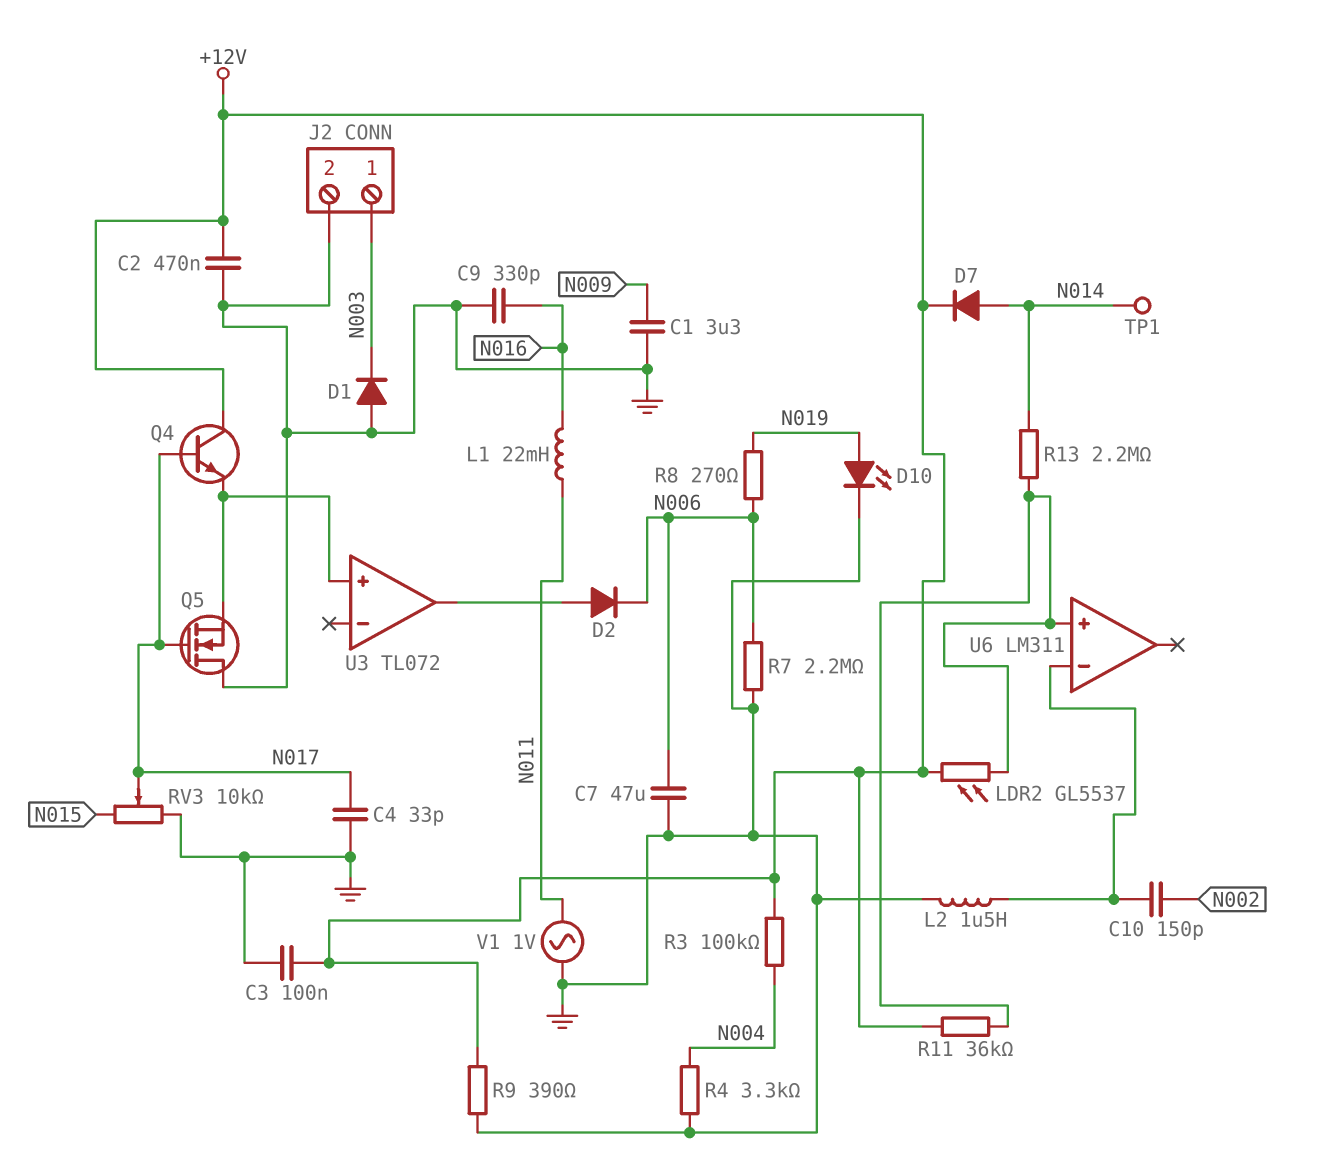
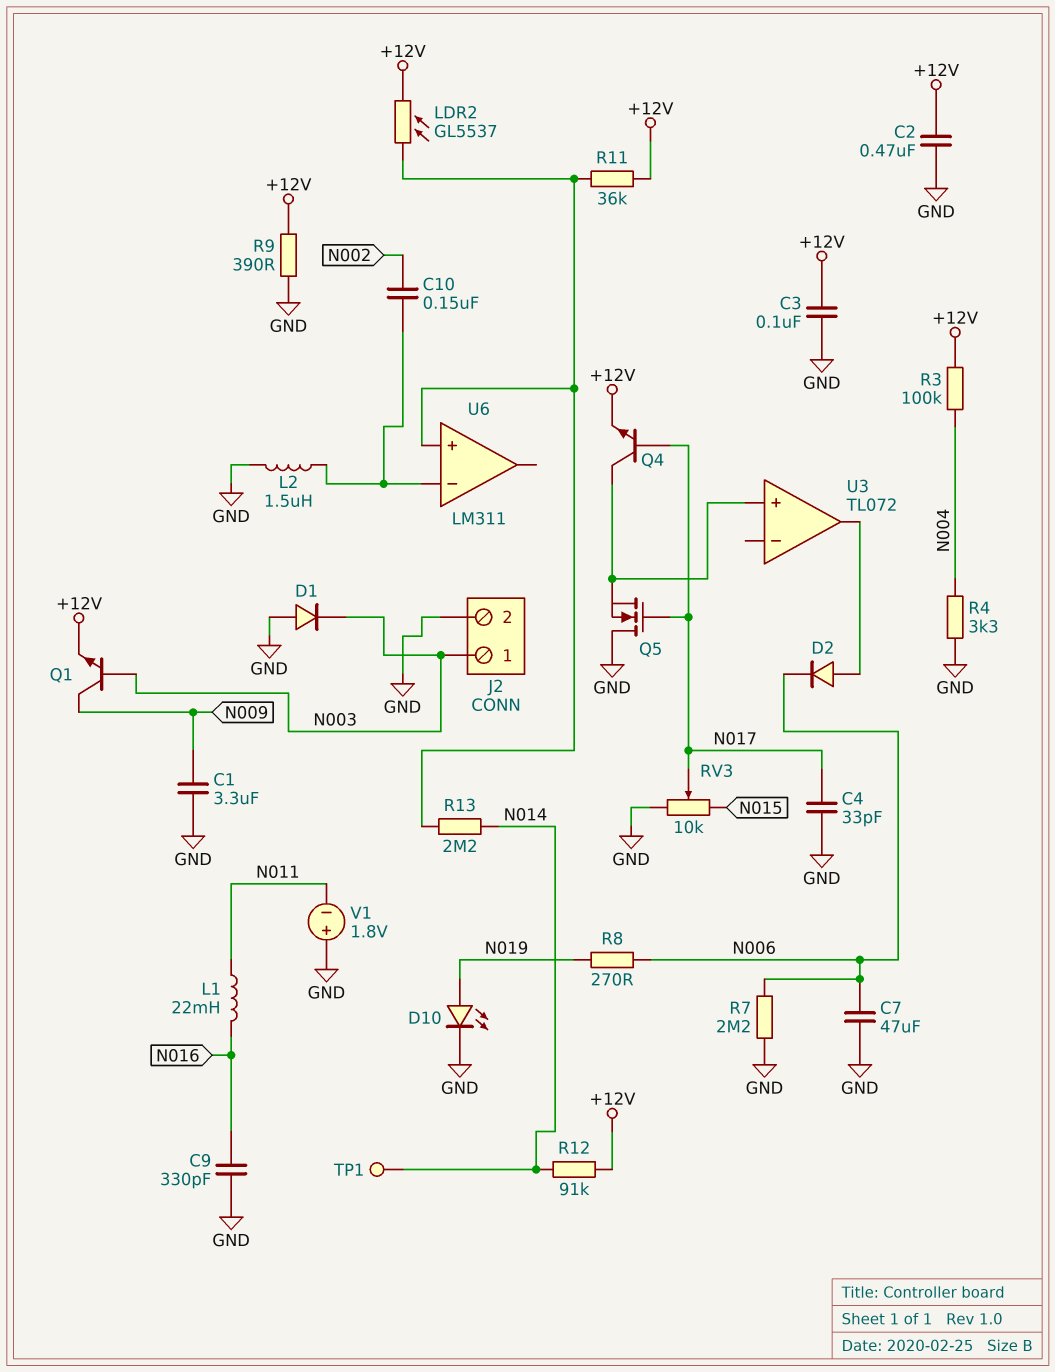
C10: 150pF (N002, U6/in-) -> 150nF (N002, U6/in-)
D7: diode (A N014, K +12V) -> none
Q1: none -> NPN (B N003, C N009, E +12V)
Q4: NPN (B N017, C +12V, E U3/in+) -> NPN (B N017, C U3/in+, E +12V)
R12: none -> 91k (+12V, N014)
V1: AC 1V (GND, N011) -> 1.8V (plus GND, minus N011)

